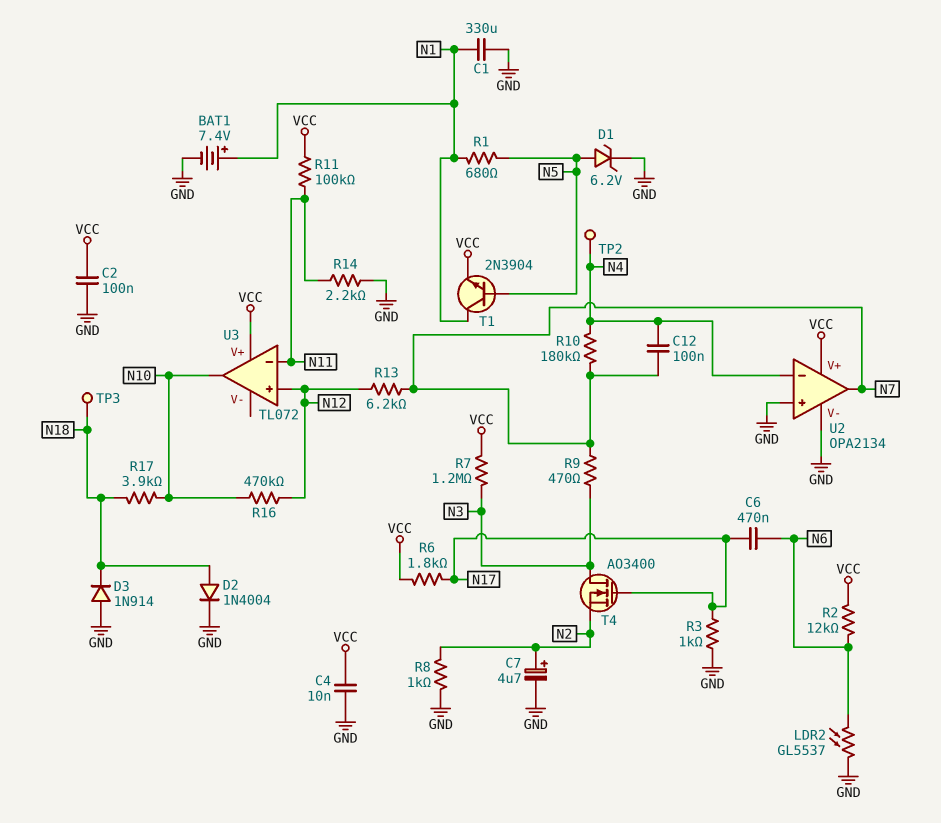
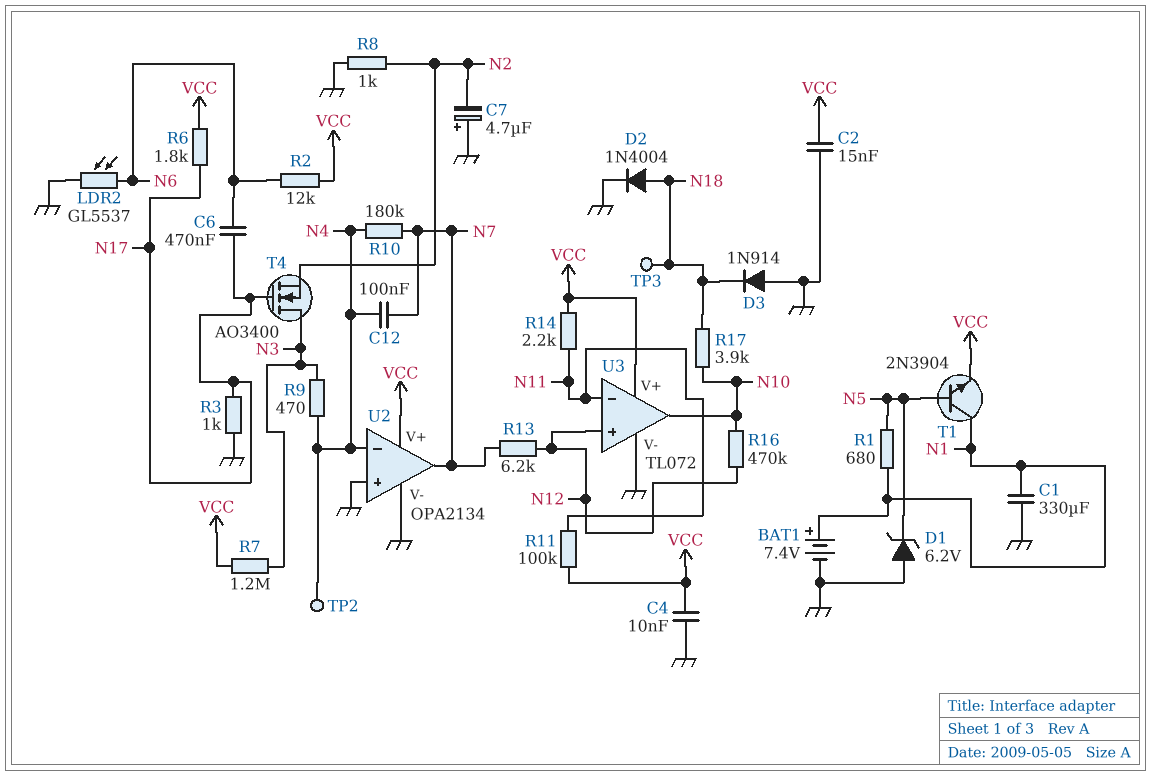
C2: 100nF (GND, VCC) -> 15nF (GND, VCC)
C7: 4.7uF (plus N2, minus GND) -> 4.7uF (plus GND, minus N2)
D1: zener 6.2V (A N5, K GND) -> zener 6.2V (A GND, K N5)
R9: 470 (N3, N7) -> 470 (N3, N4)
R14: 2.2k (GND, N11) -> 2.2k (N11, VCC)
U3 pin V-: none -> GND

